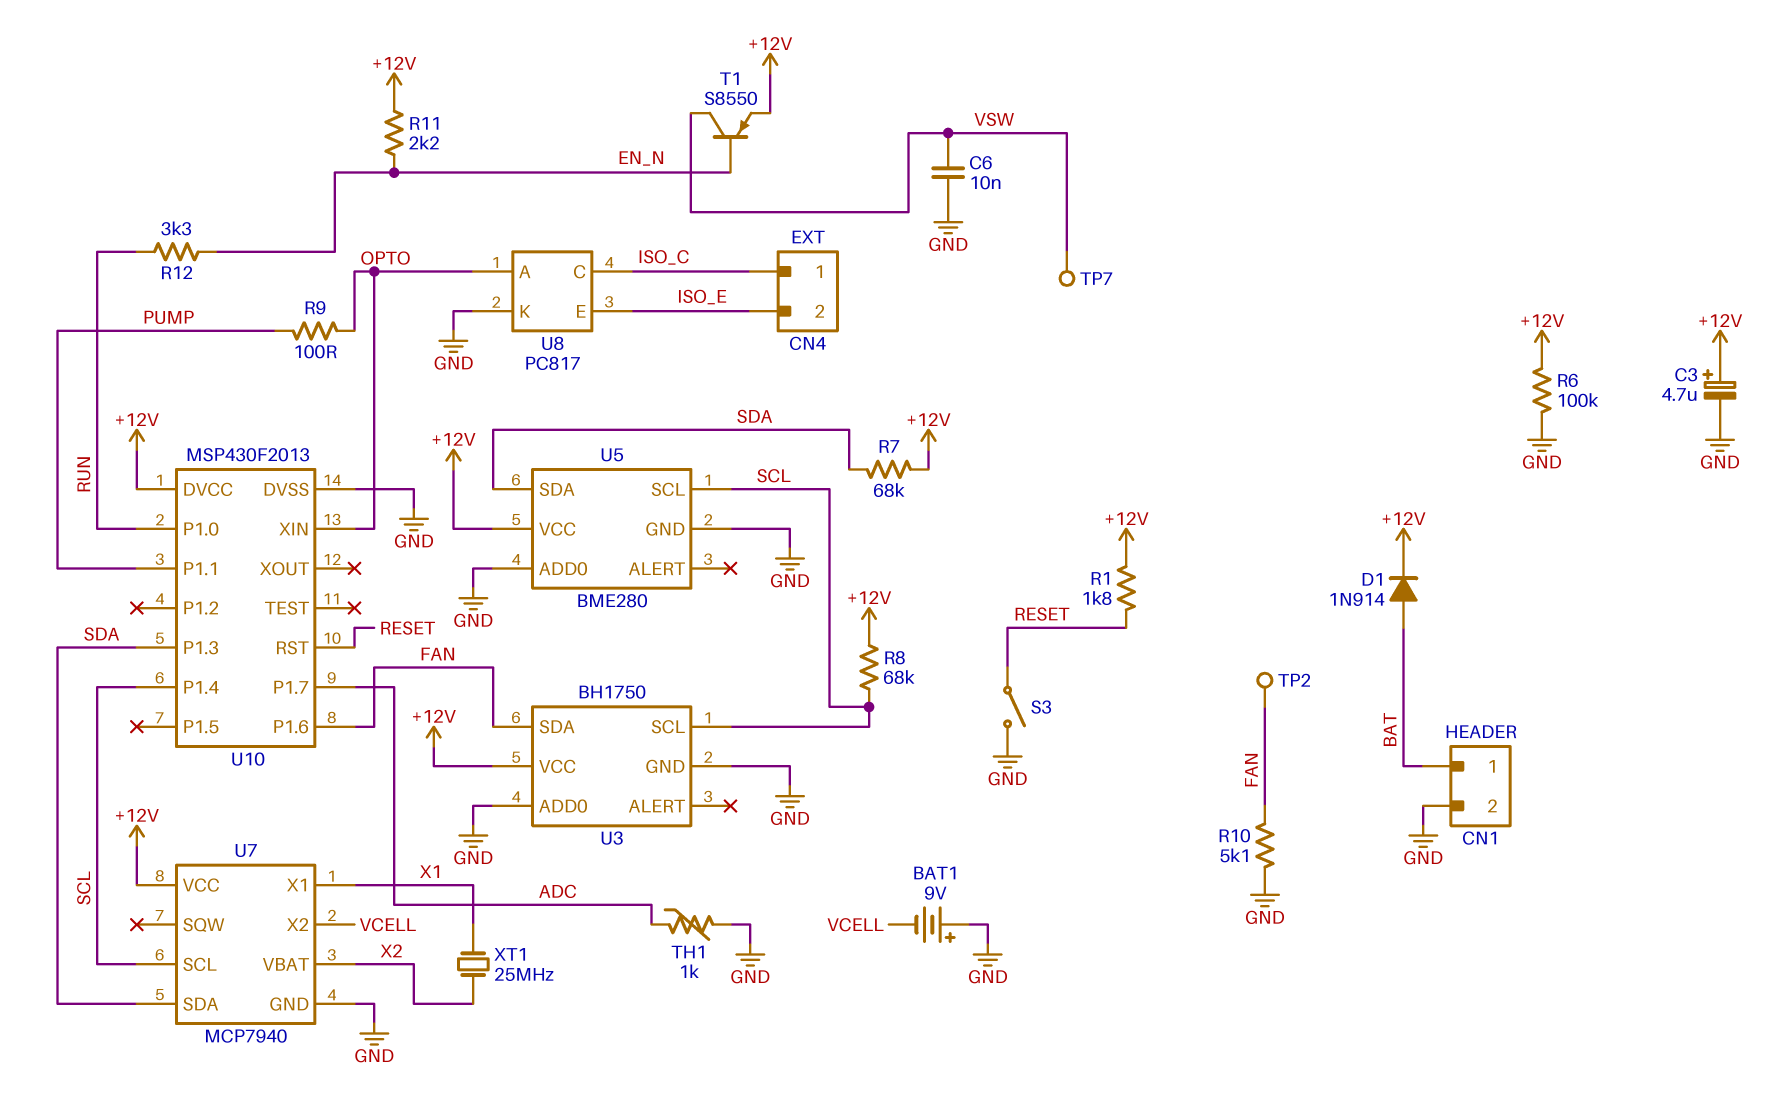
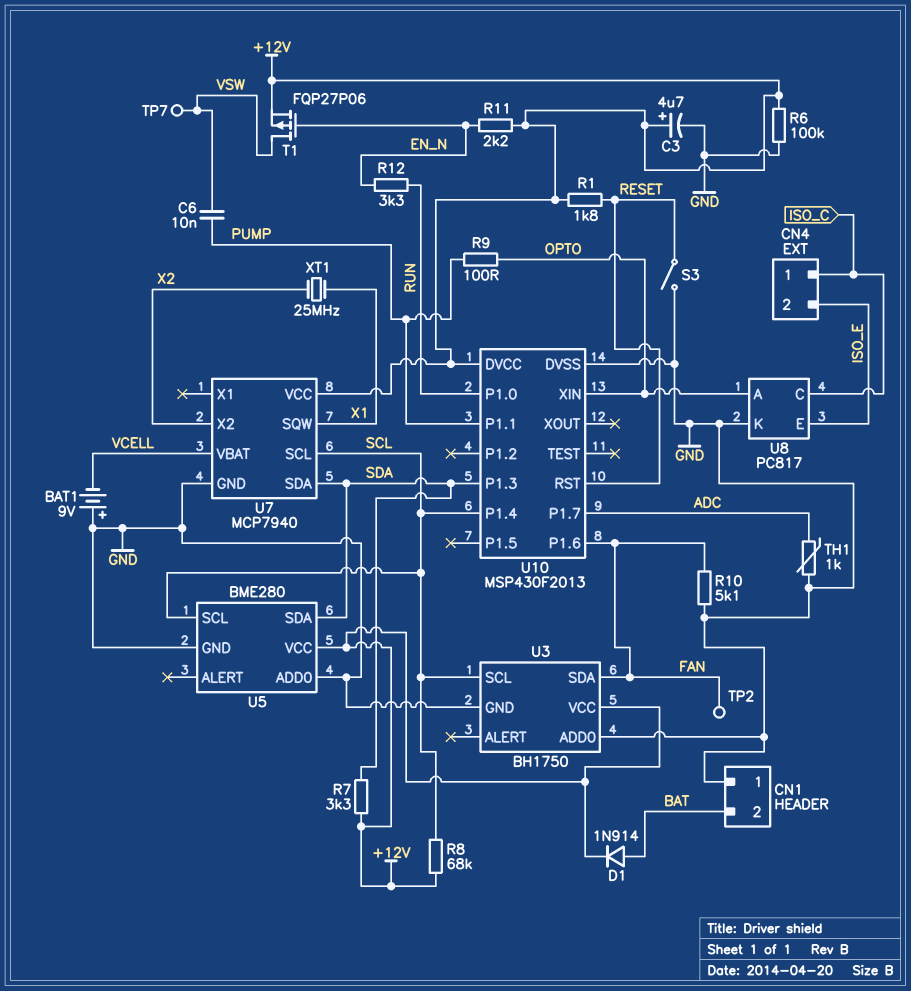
C6: 10nF (GND, VSW) -> 10nF (PUMP, VSW)
CN1 pin 1: BAT -> GND
CN1 pin 2: GND -> BAT
R7: 68k (+12V, SDA) -> 3.3k (+12V, SDA)
T1: PNP S8550 (B EN_N, C VSW, E +12V) -> PMOS FQP27P06 (G EN_N, D VSW, S +12V)
U7 pin SQW: none -> X1
U7 pin VBAT: X2 -> VCELL
U7 pin X1: X1 -> none
U7 pin X2: VCELL -> X2

